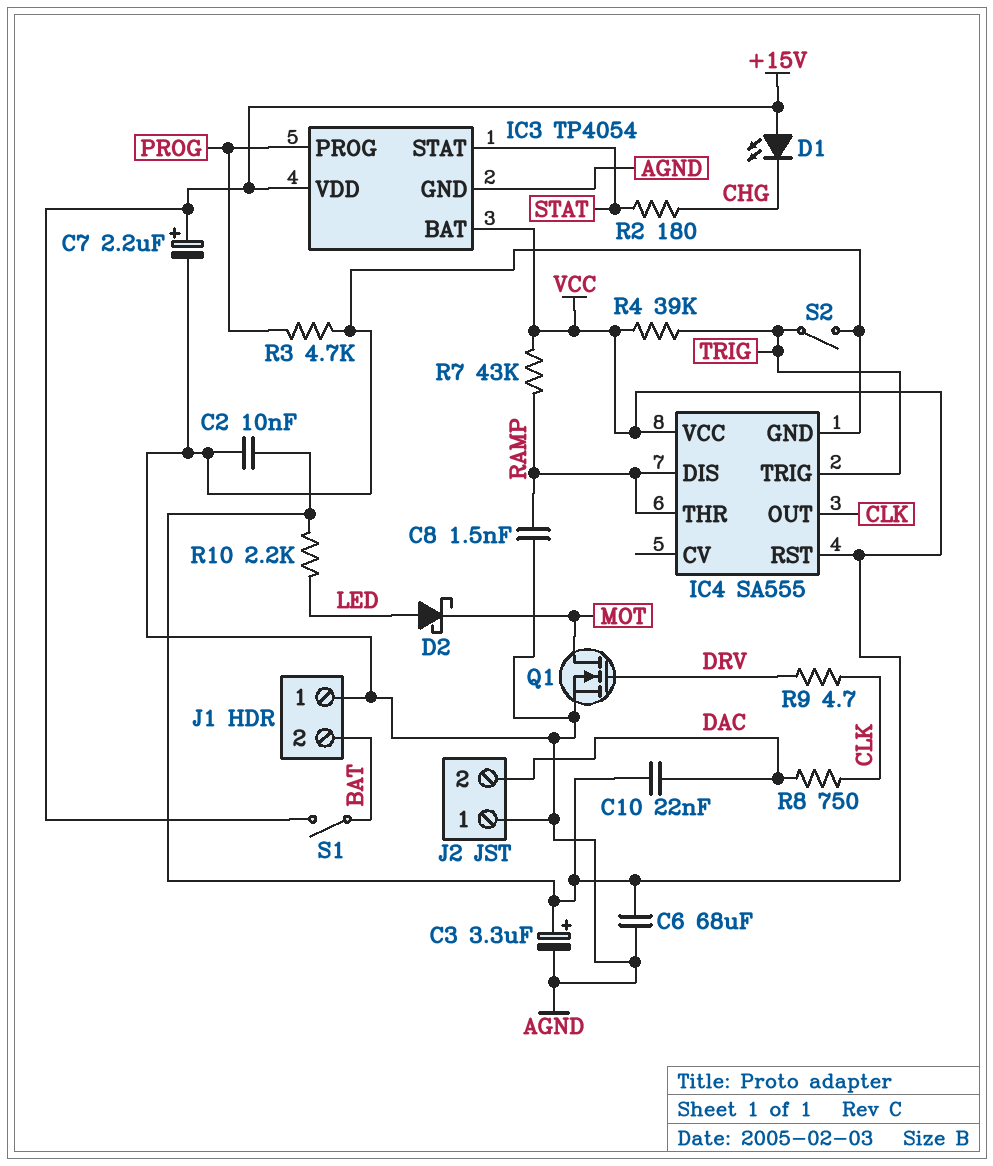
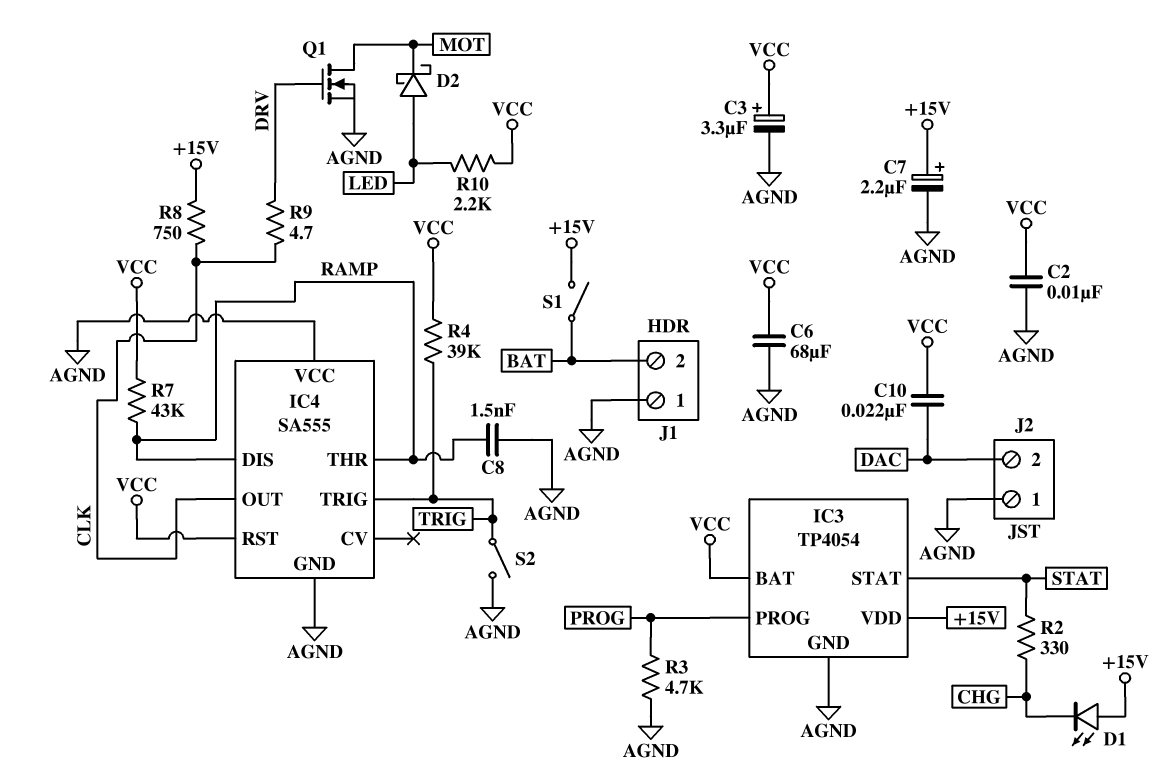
IC4 pin VCC: VCC -> AGND
R2: 180 (CHG, STAT) -> 330 (CHG, STAT)
R8: 750 (CLK, DAC) -> 750 (+15V, CLK)

